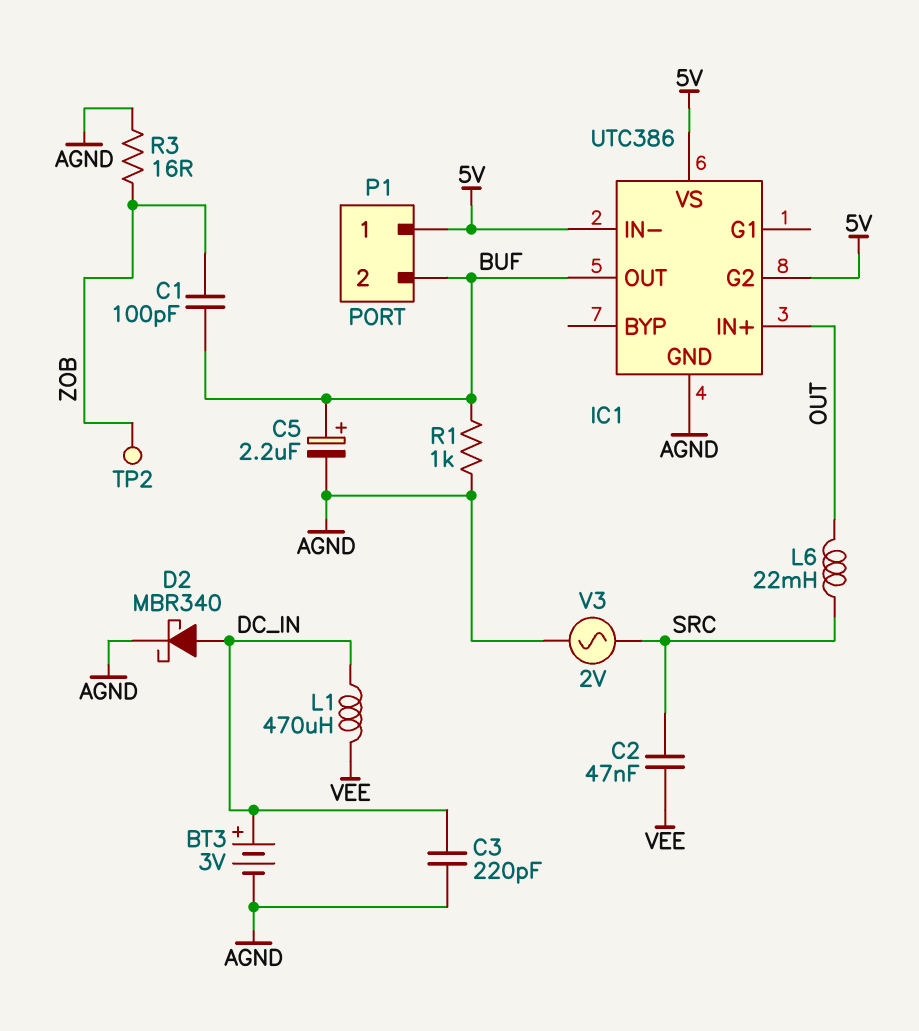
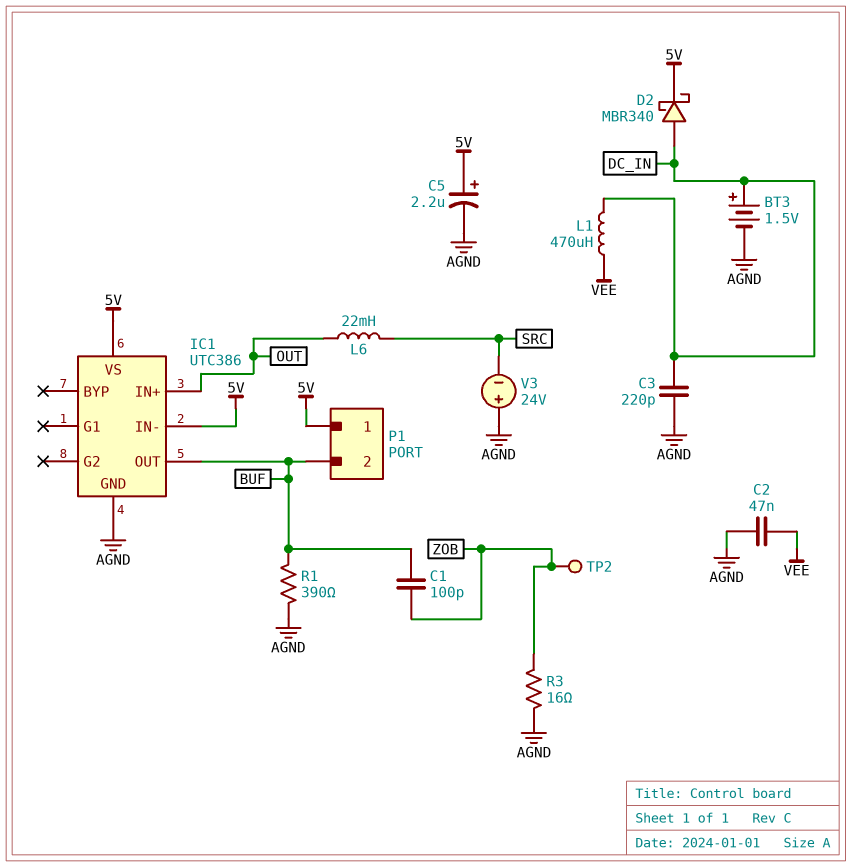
BT3: 3V (plus DC_IN, minus AGND) -> 1.5V (plus DC_IN, minus AGND)
C2: 47nF (SRC, VEE) -> 47nF (AGND, VEE)
C5: 2.2uF (plus BUF, minus AGND) -> 2.2uF (plus 5V, minus AGND)
D2: schottky MBR340 (A DC_IN, K AGND) -> schottky MBR340 (A DC_IN, K 5V)
IC1 pin G2: 5V -> none
R1: 1k (AGND, BUF) -> 390 (AGND, BUF)
V3: AC 2V (AGND, SRC) -> 24V (plus AGND, minus SRC)

